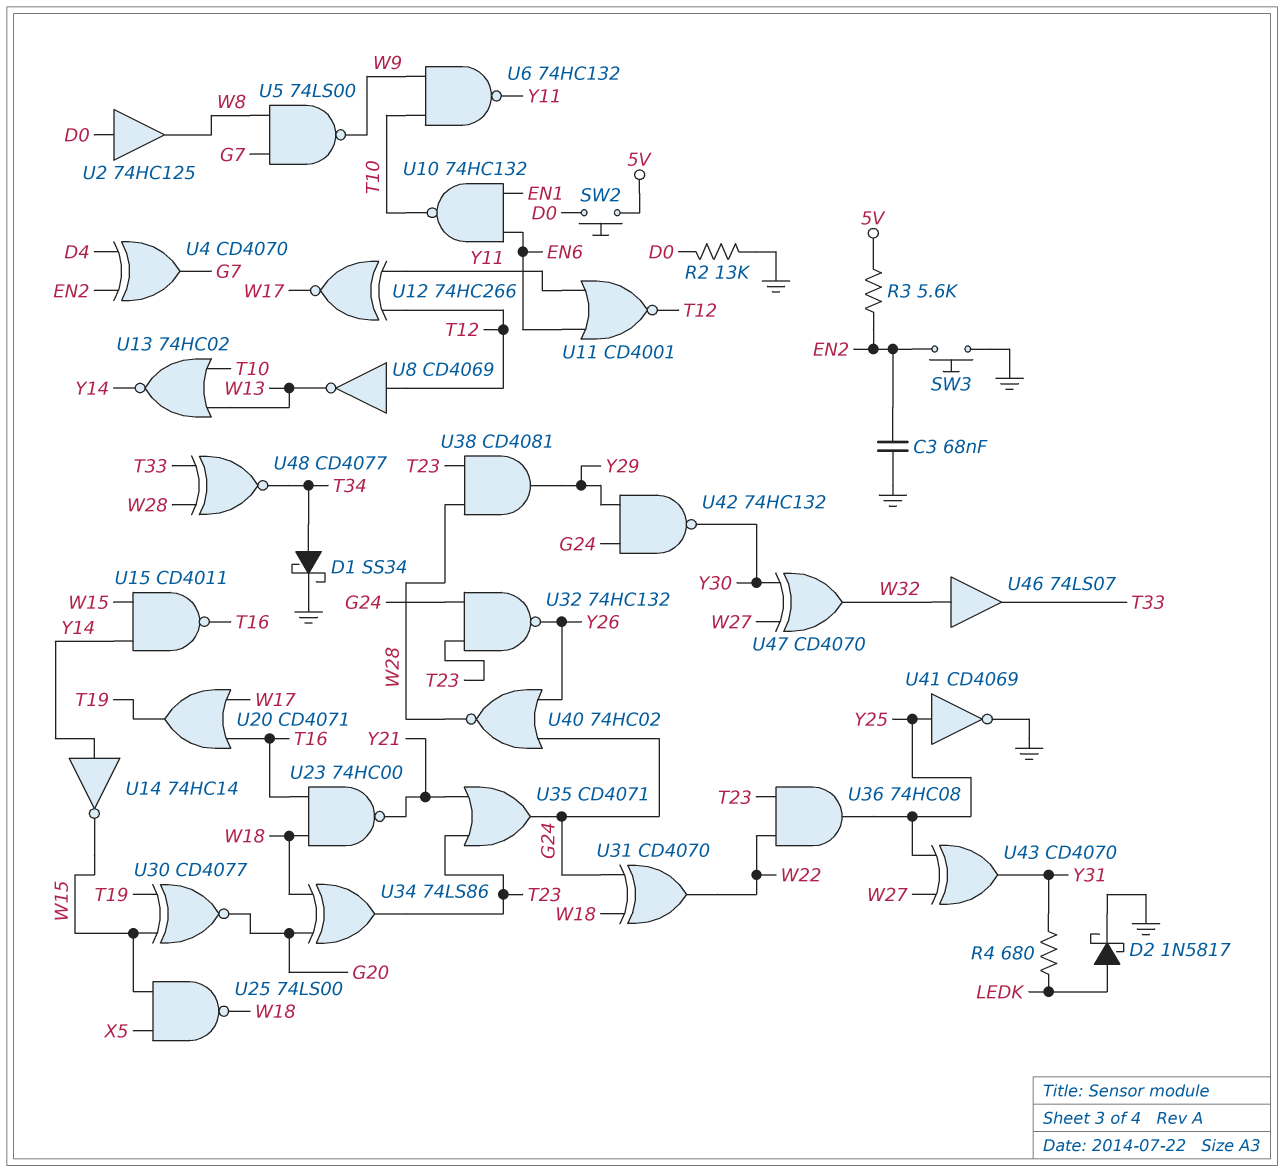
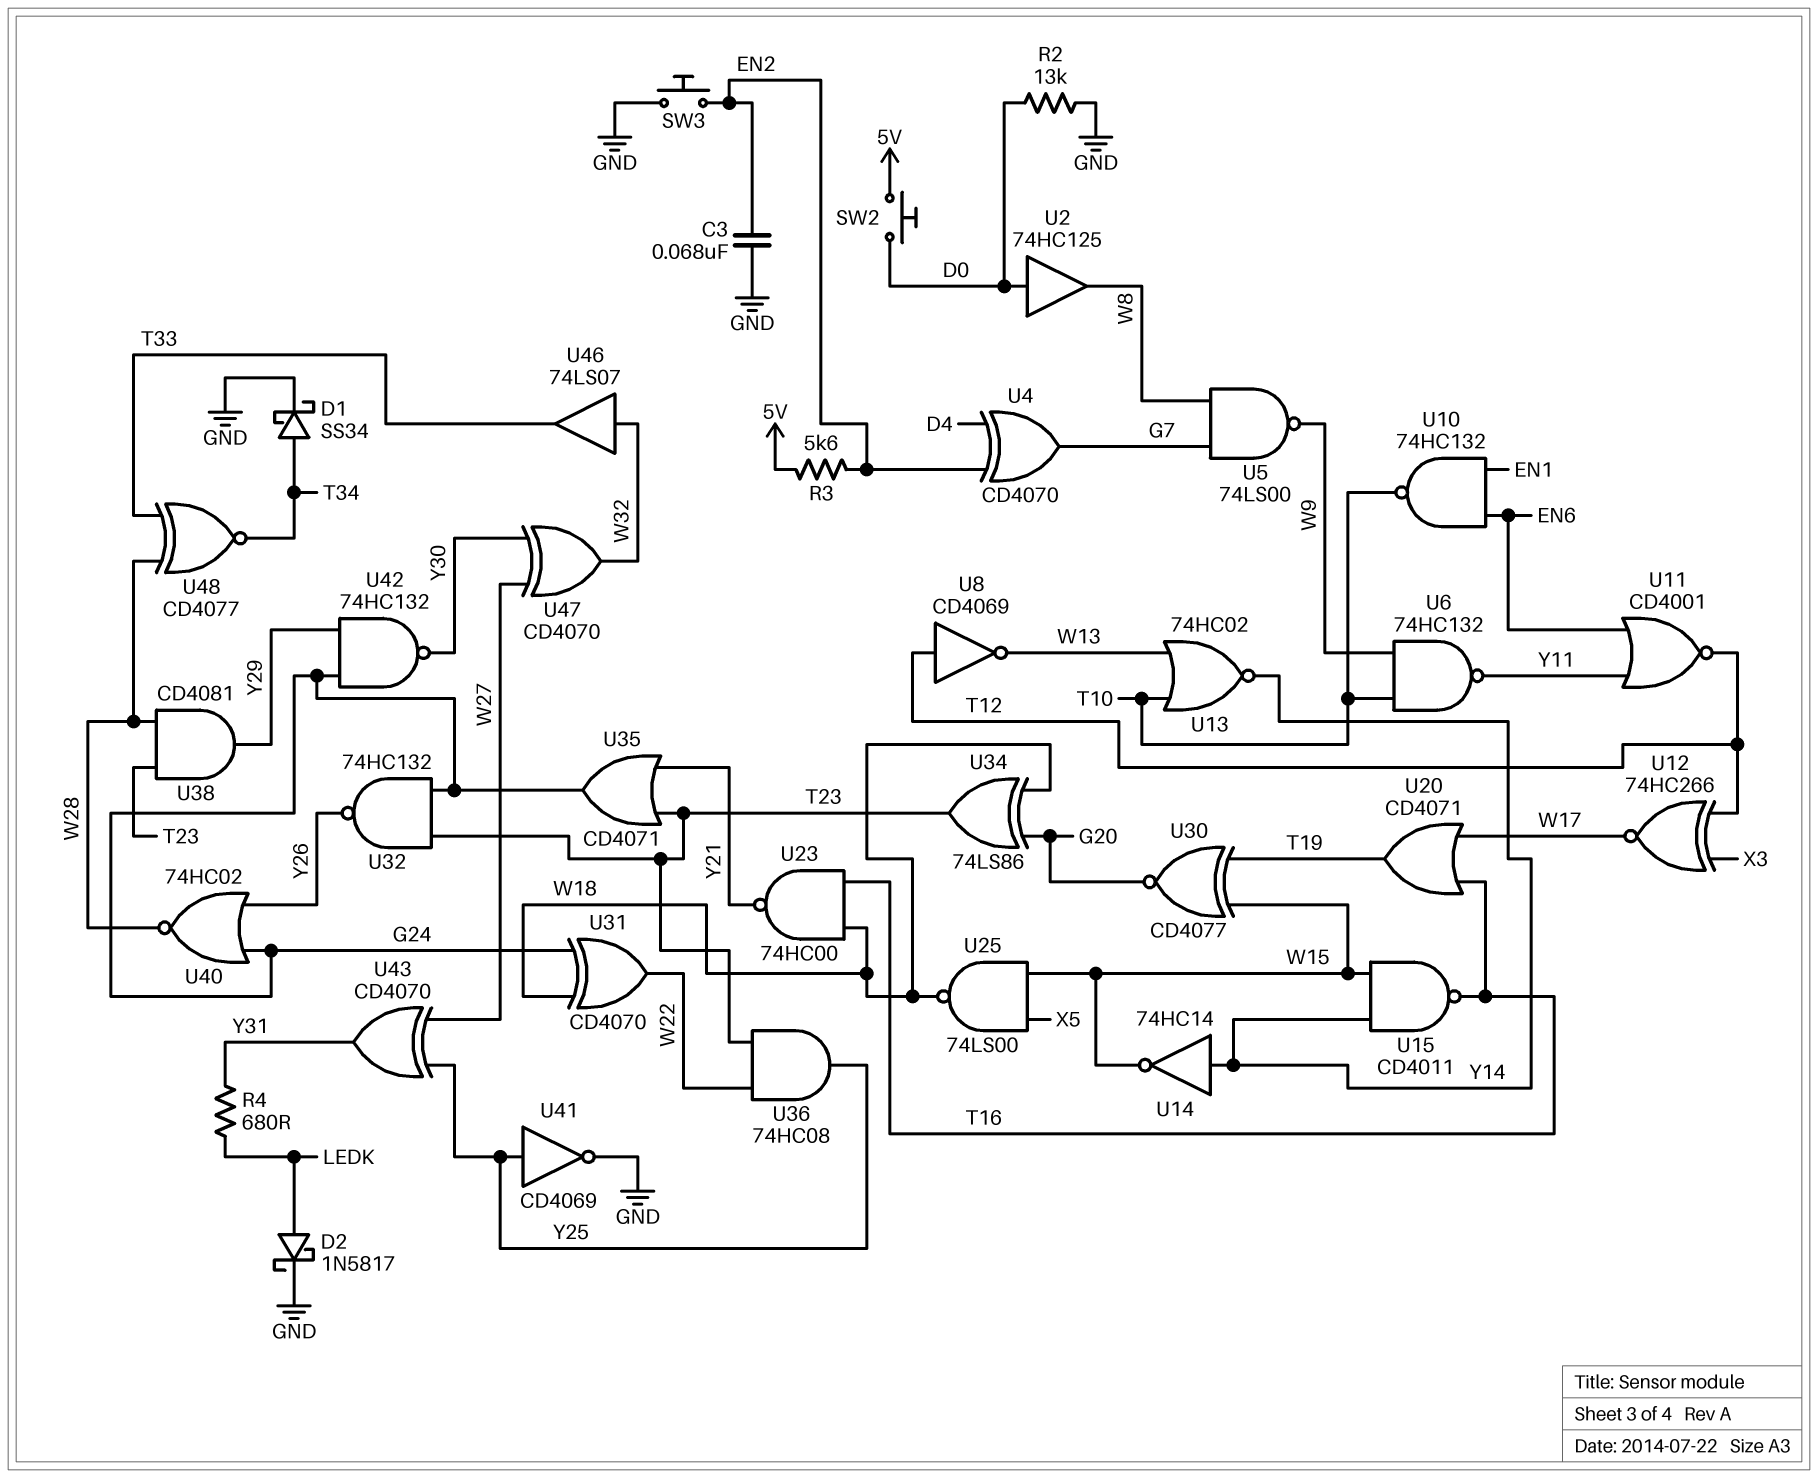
U12: XNOR 74HC266 (in T12, in Y11, out W17) -> XNOR 74HC266 (in T12, in X3, out W17)

